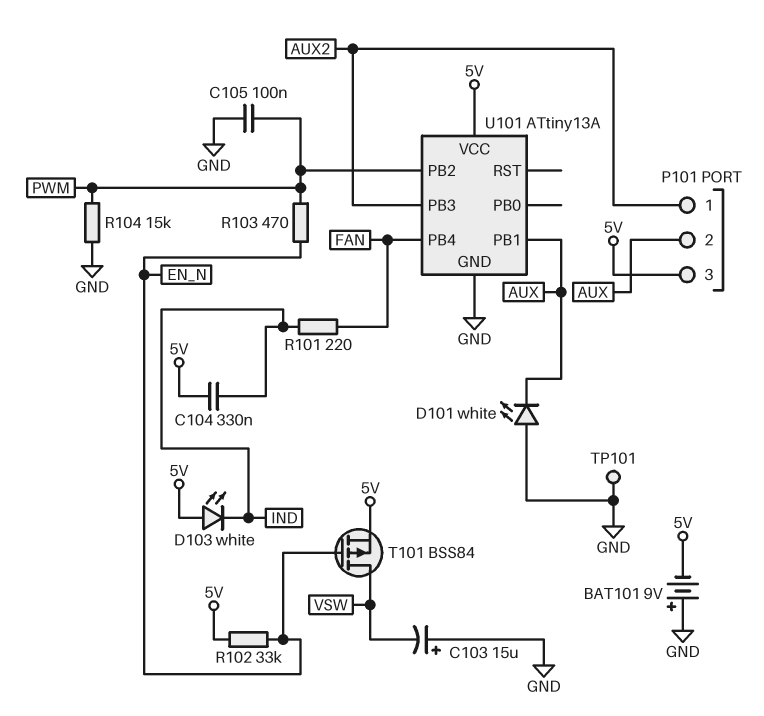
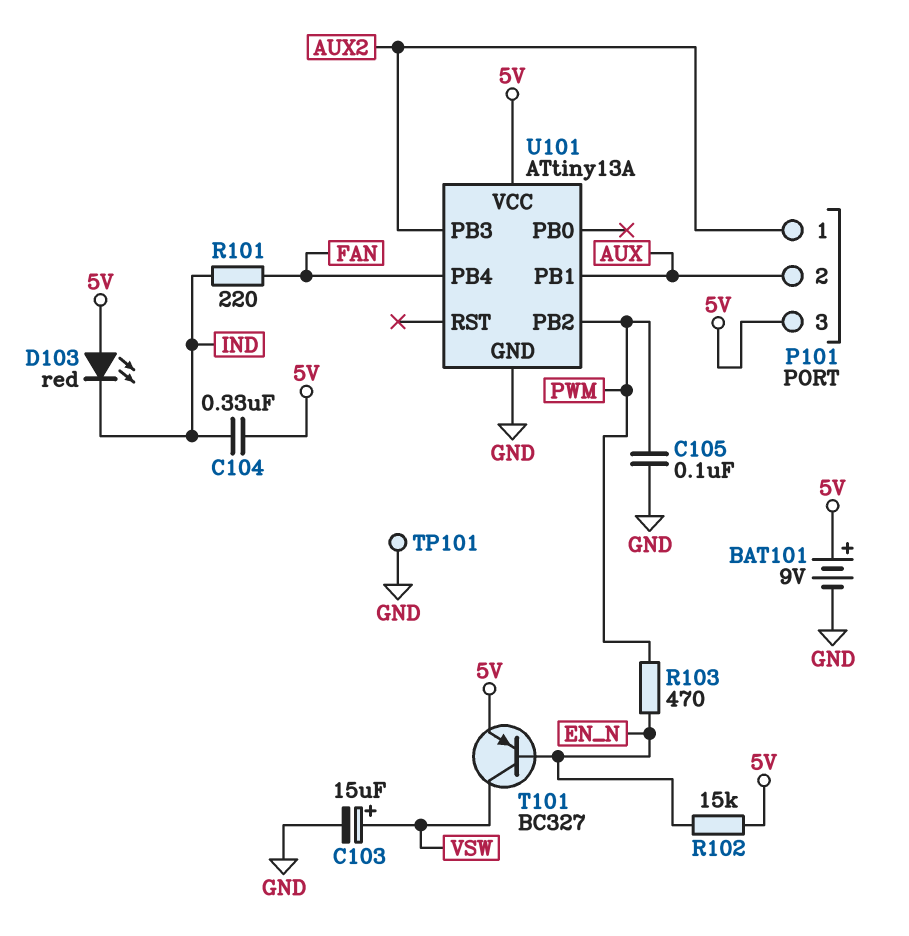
BAT101: 9V (plus GND, minus 5V) -> 9V (plus 5V, minus GND)
C103: 15uF (plus GND, minus VSW) -> 15uF (plus VSW, minus GND)
D101: LED white (A GND, K AUX) -> none
D103: LED white (A 5V, K IND) -> LED red (A 5V, K IND)
R102: 33k (5V, EN_N) -> 15k (5V, EN_N)
R104: 15k (GND, PWM) -> none
T101: PMOS BSS84 (G EN_N, D VSW, S 5V) -> PNP BC327 (B EN_N, C VSW, E 5V)

